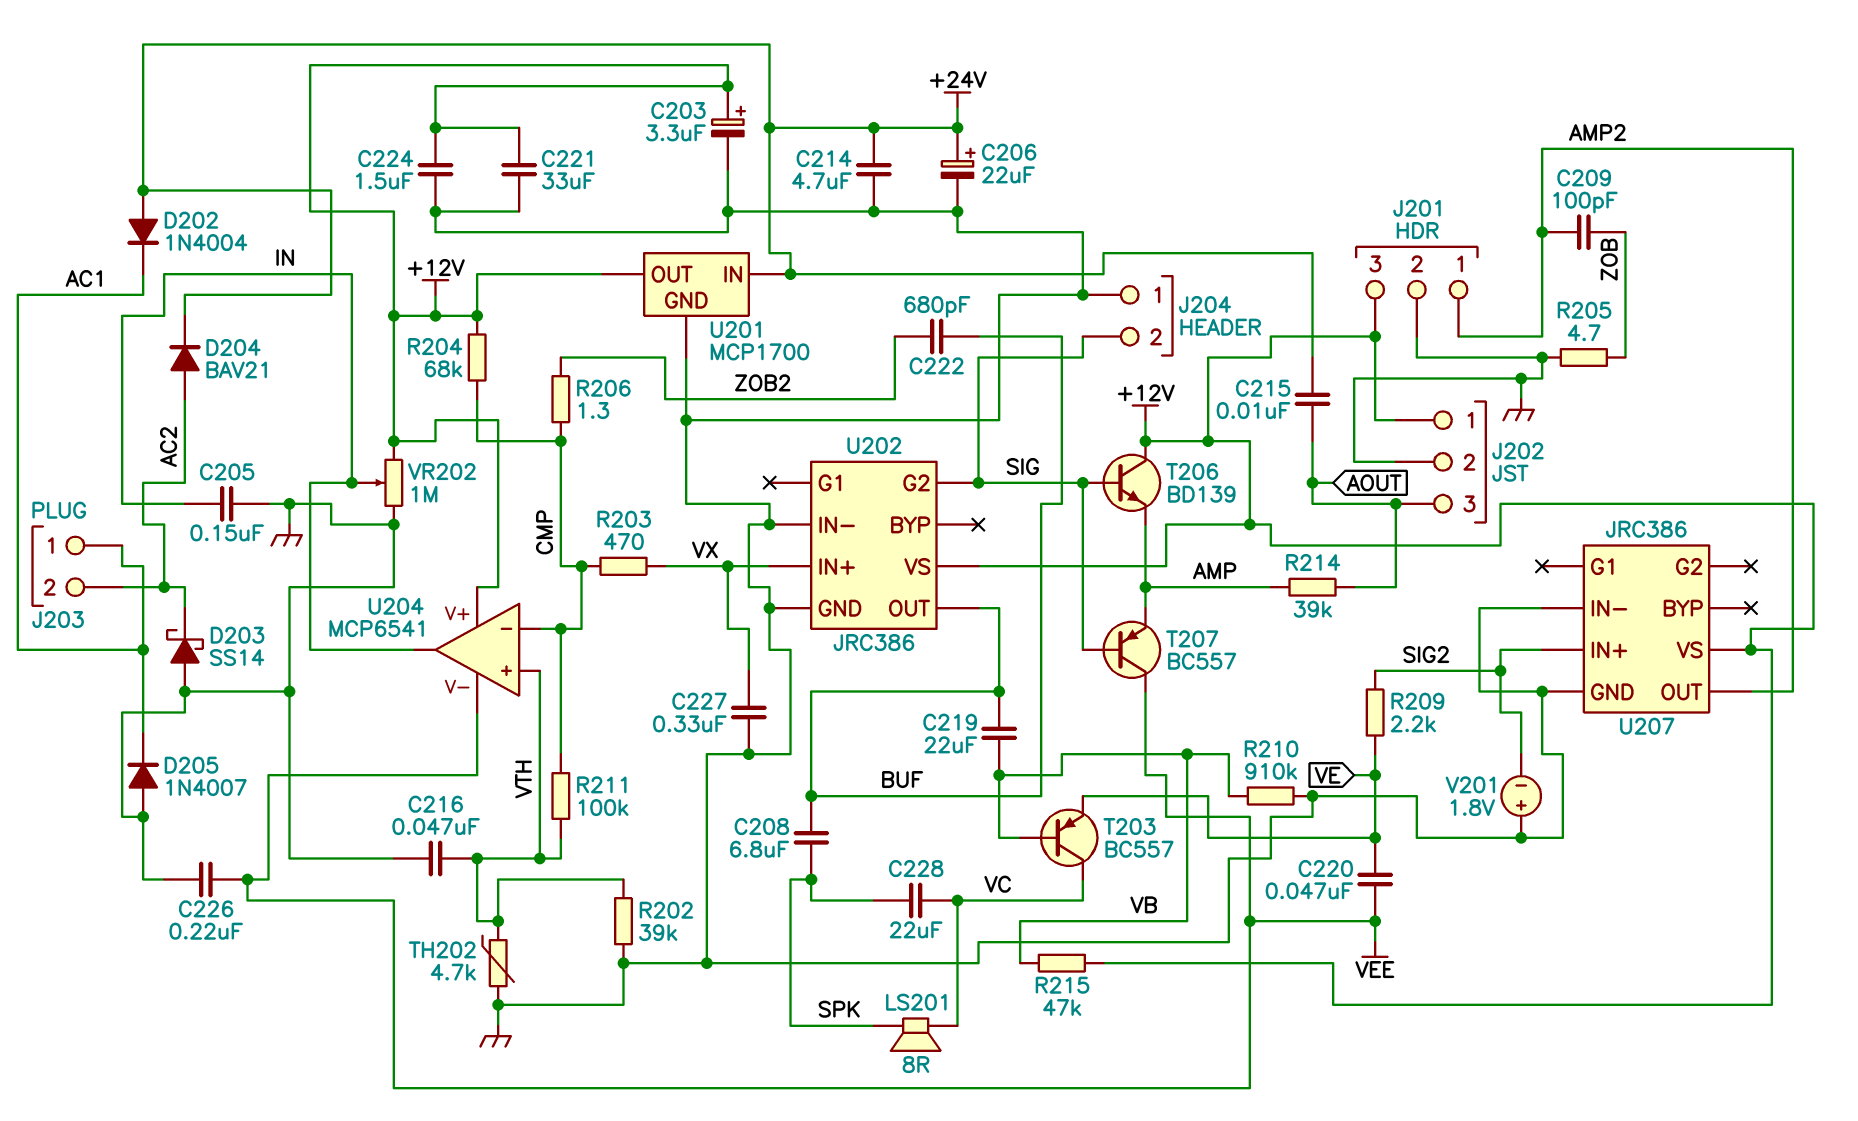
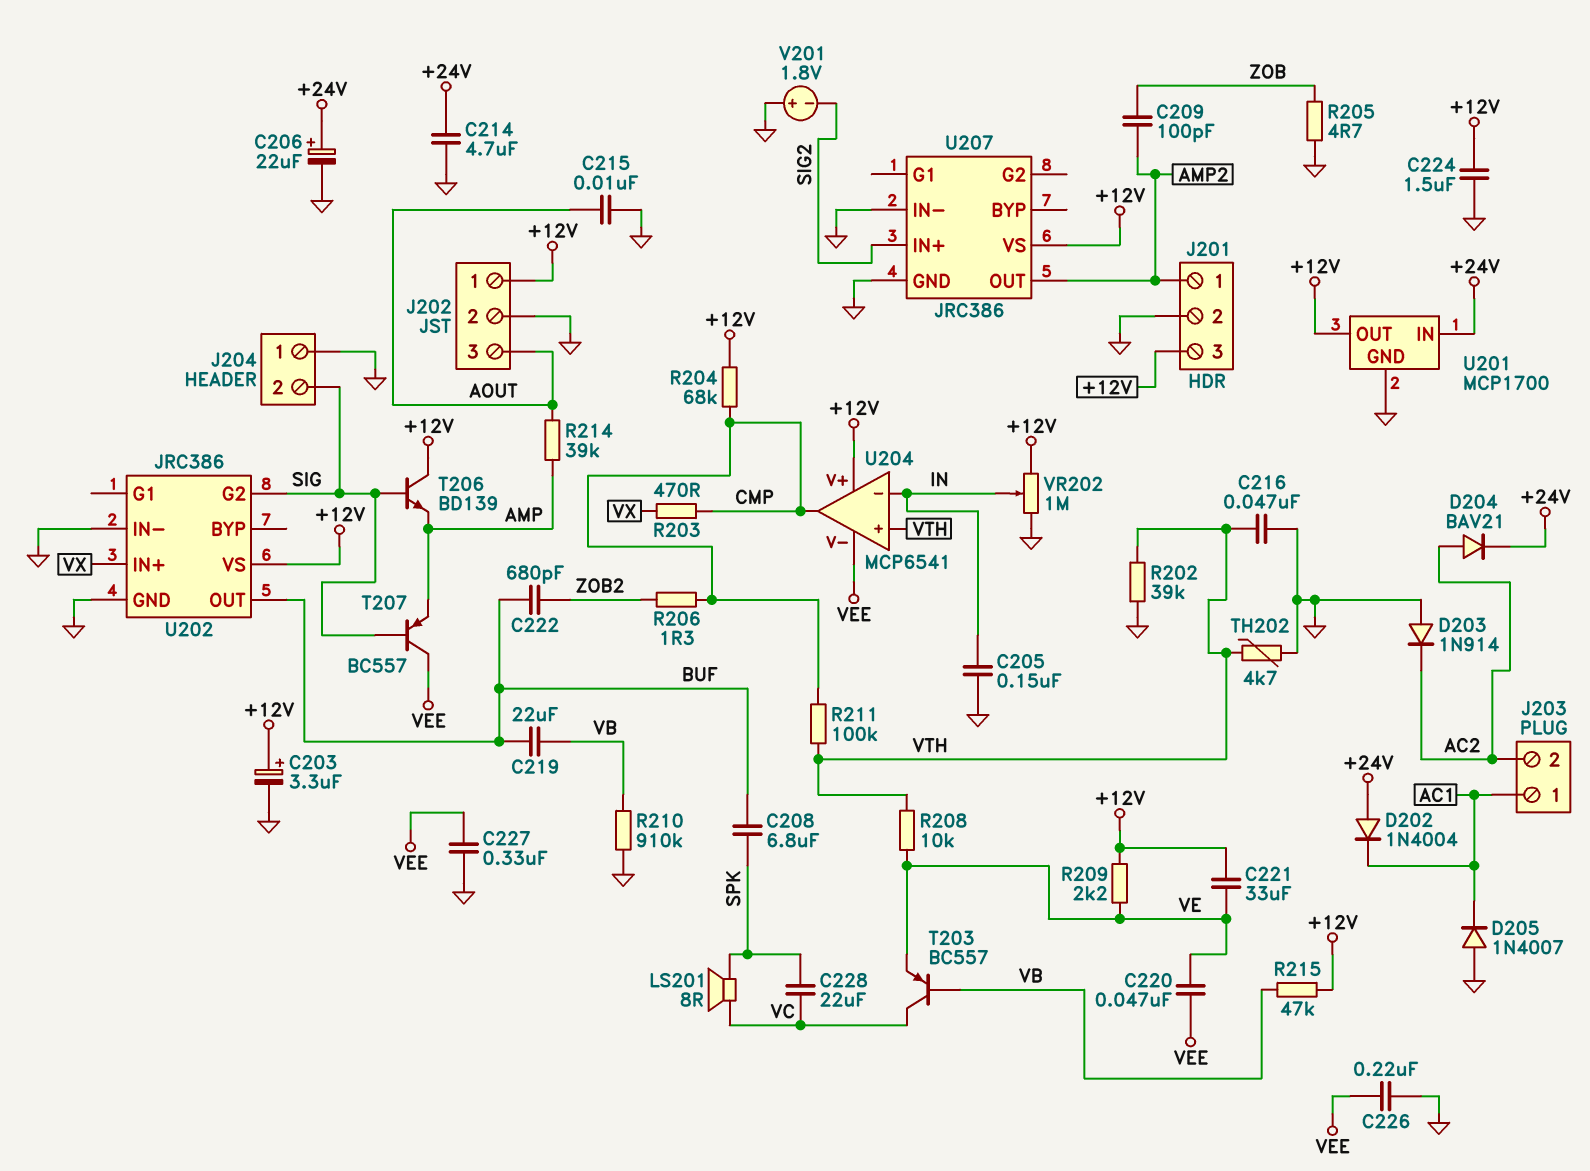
C215: 10nF (+24V, AOUT) -> 10nF (AOUT, GND)
C221: 33uF (+12V, GND) -> 33uF (+12V, VE)
C227: 330nF (GND, VX) -> 330nF (GND, VEE)
D203: schottky SS14 (A GND, K AC2) -> diode 1N914 (A GND, K AC2)
R208: none -> 10k (VE, VTH)
R209: 2.2k (SIG2, VE) -> 2.2k (+12V, VE)
U204 pin in-: CMP -> IN
U204 pin out: IN -> CMP

